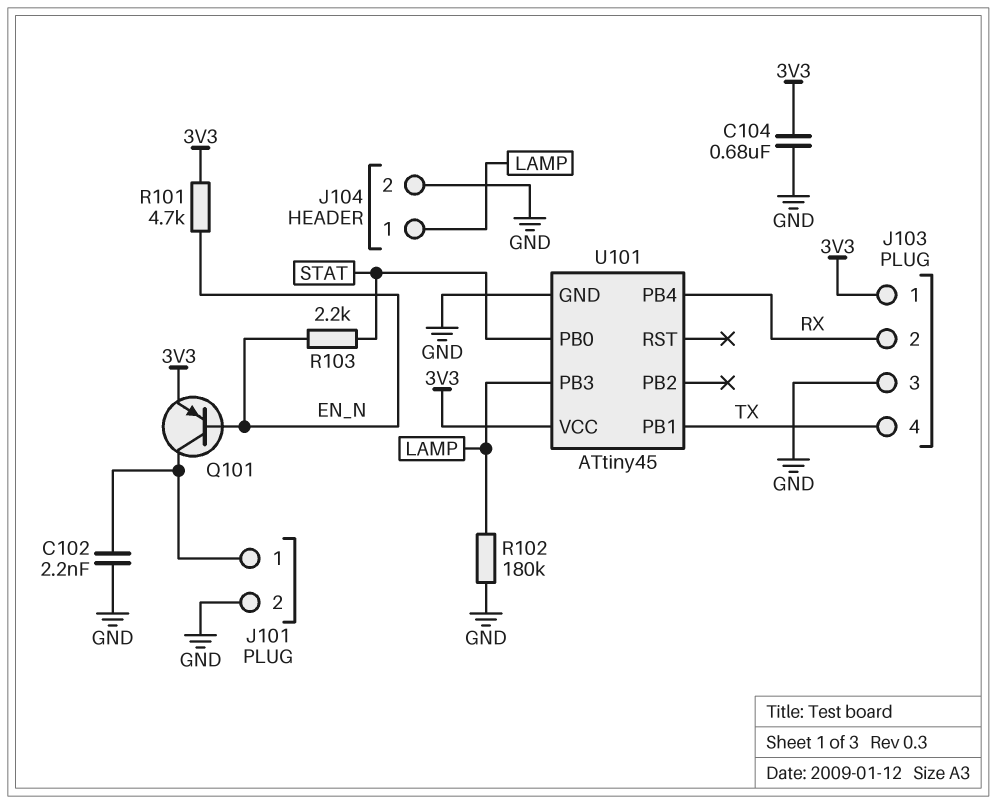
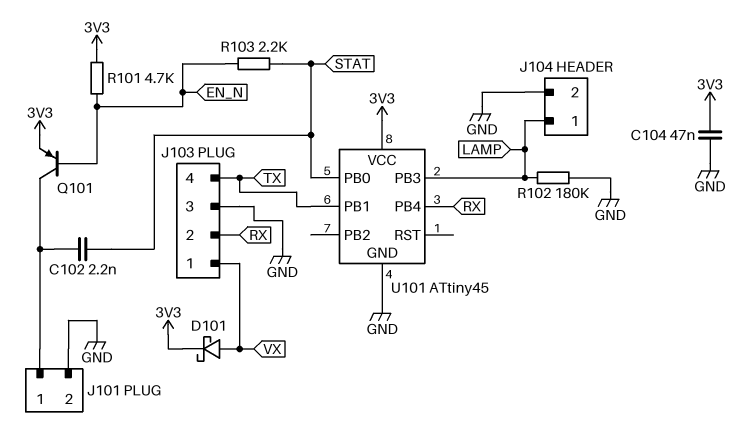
C102: 2.2nF (GND, J101/1) -> 2.2nF (J101/1, STAT)
C104: 680nF (3V3, GND) -> 47nF (3V3, GND)
D101: none -> schottky (A VX, K 3V3)
J103 pin 1: 3V3 -> VX

